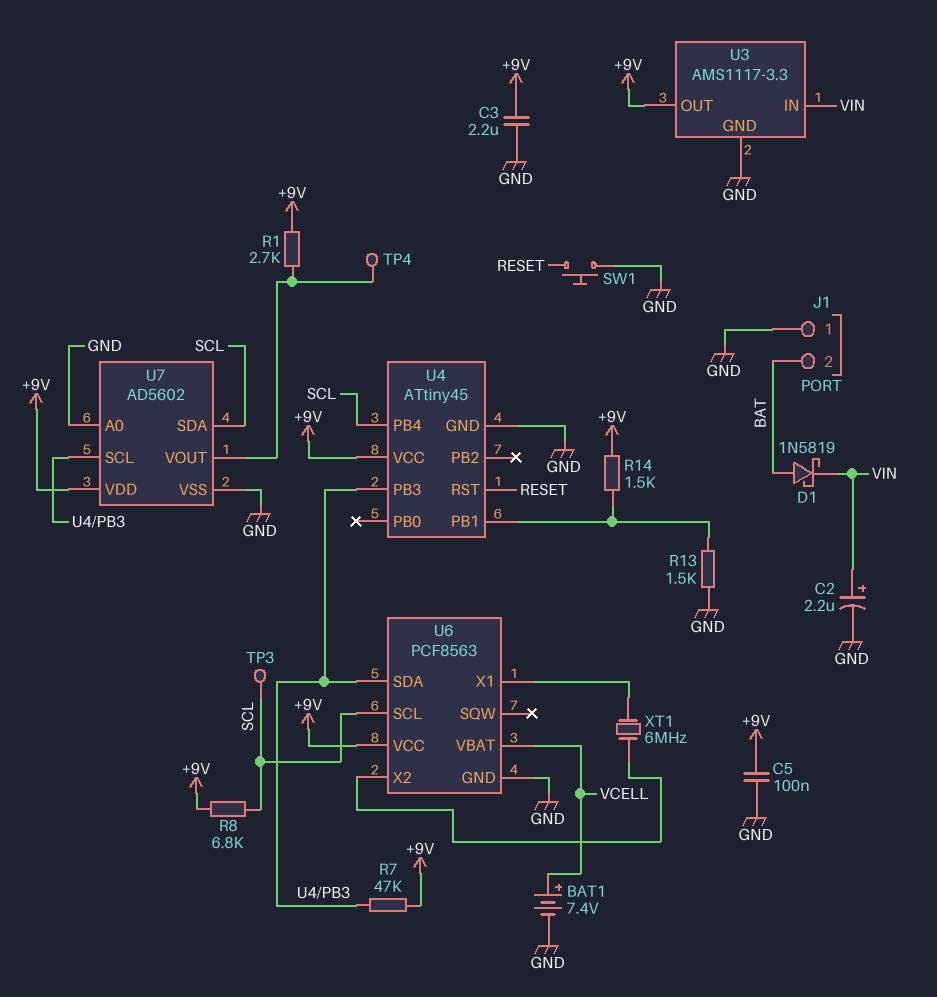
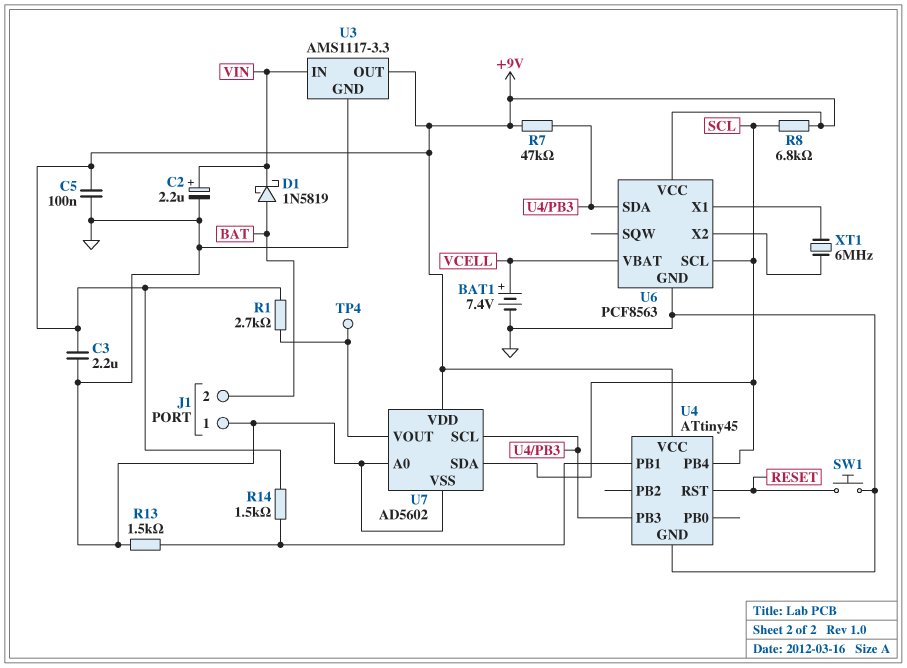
TP3: test point (SCL) -> none

